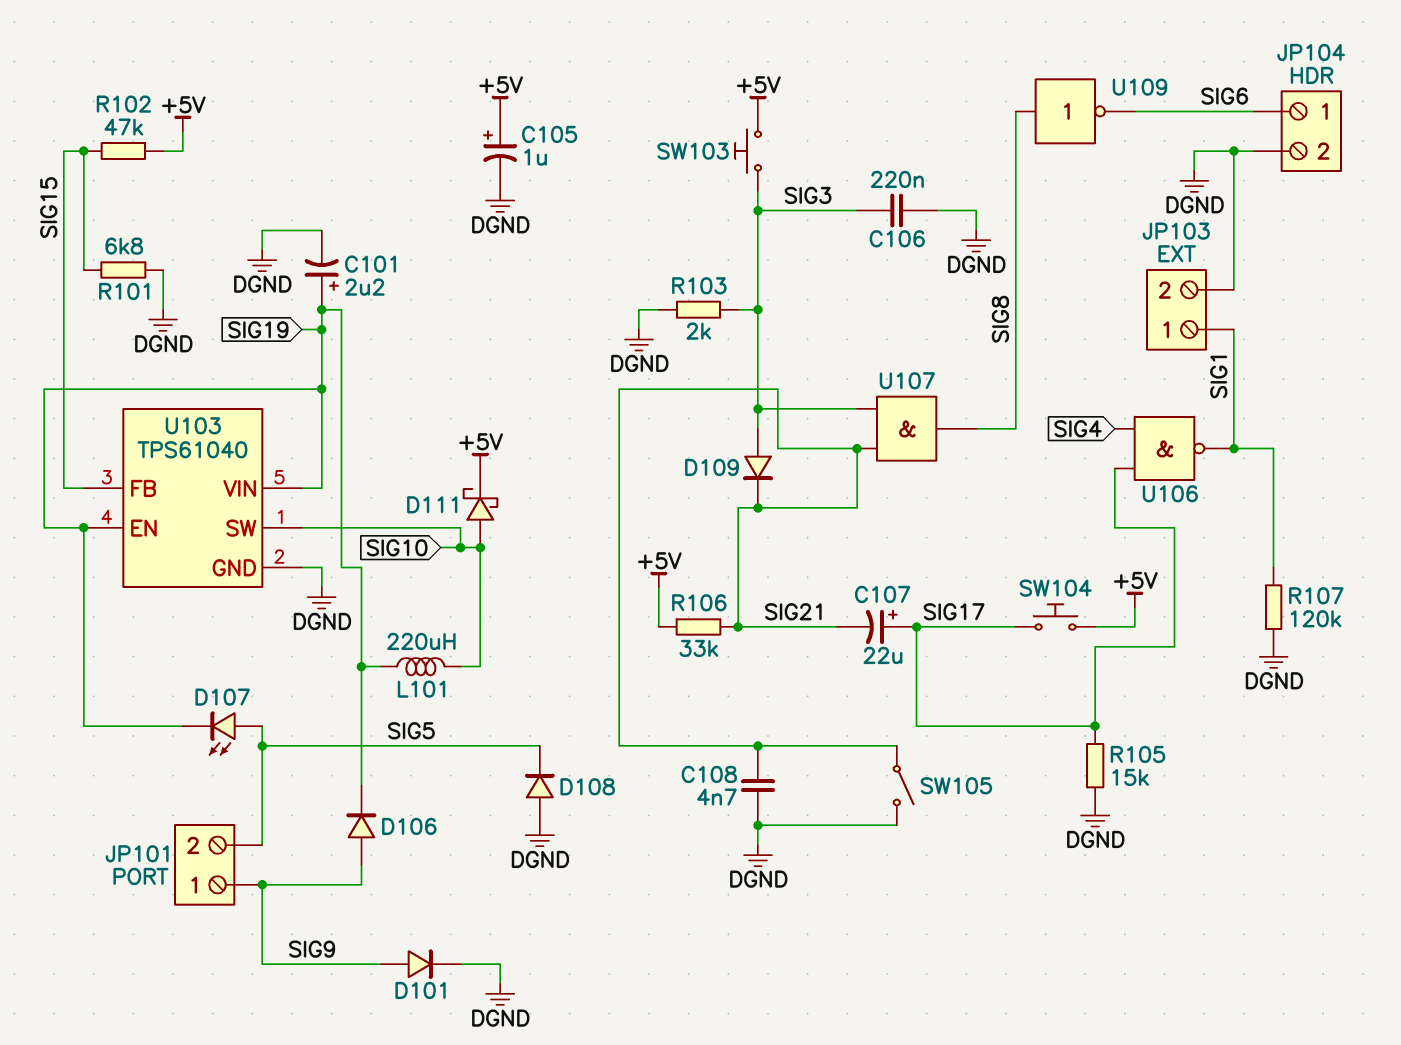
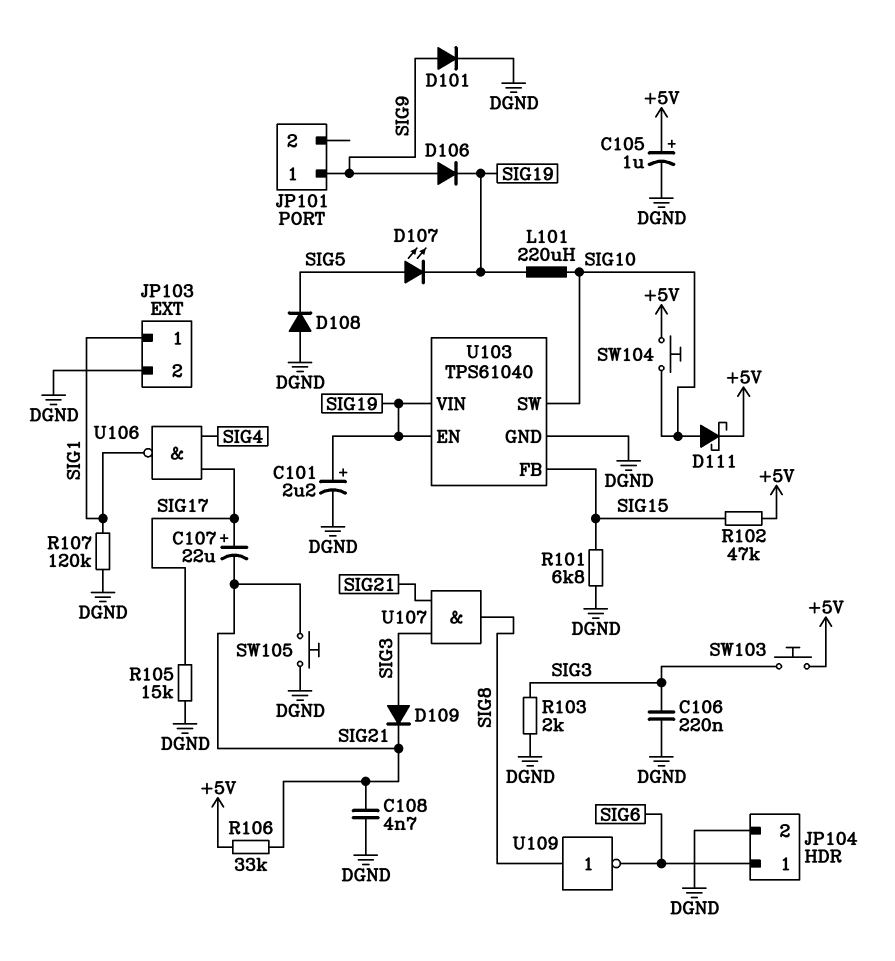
JP101 pin 2: SIG5 -> none
SW104: button (+5V, SIG17) -> button (+5V, SIG10)
SW105: switch (DGND, SIG21) -> button (DGND, SIG21)

